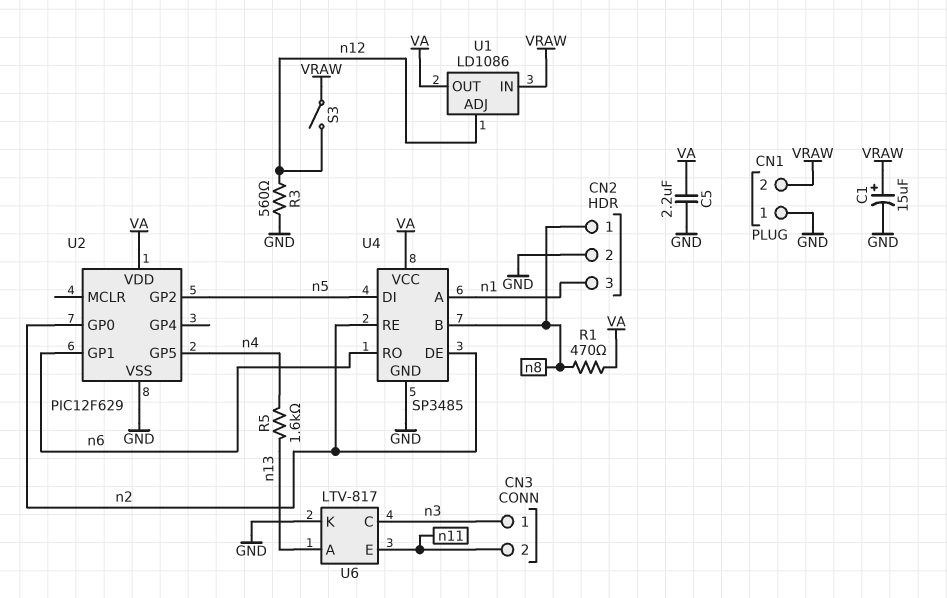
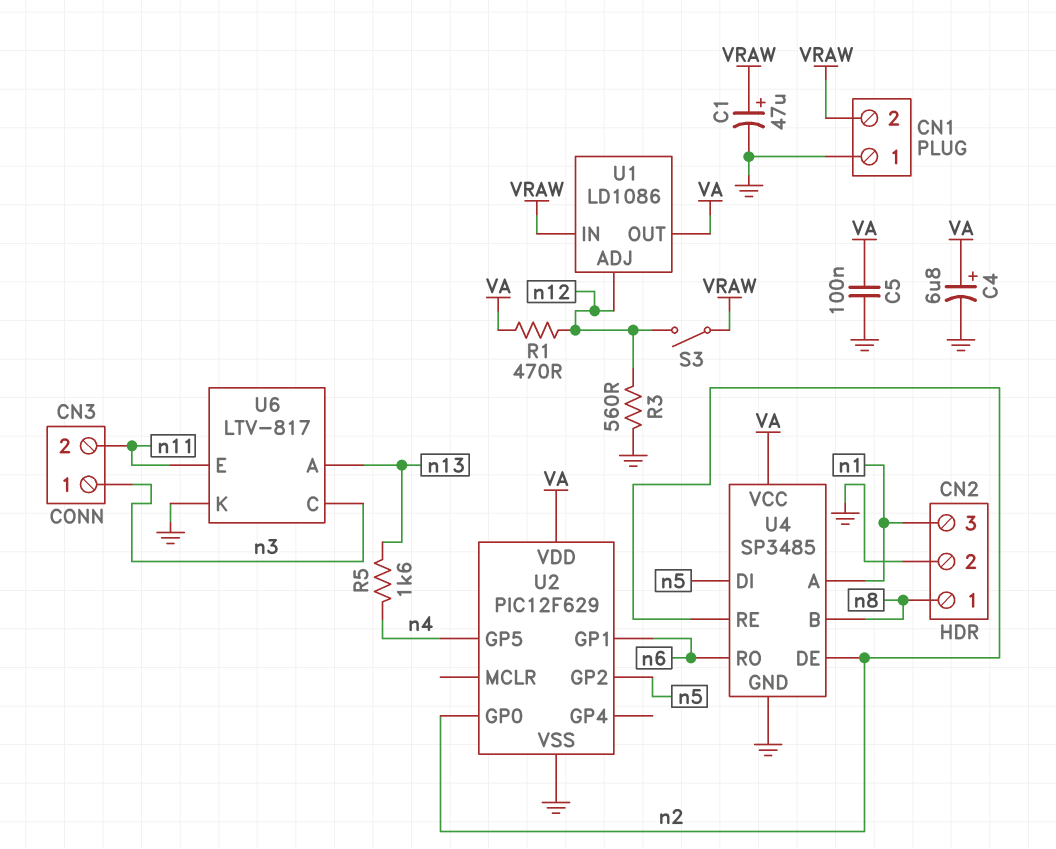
C1: 15uF (plus VRAW, minus GND) -> 47uF (plus VRAW, minus GND)
C4: none -> 6.8uF (plus VA, minus GND)
C5: 2.2uF (GND, VA) -> 100nF (GND, VA)
R1: 470 (VA, n8) -> 470 (VA, n12)

